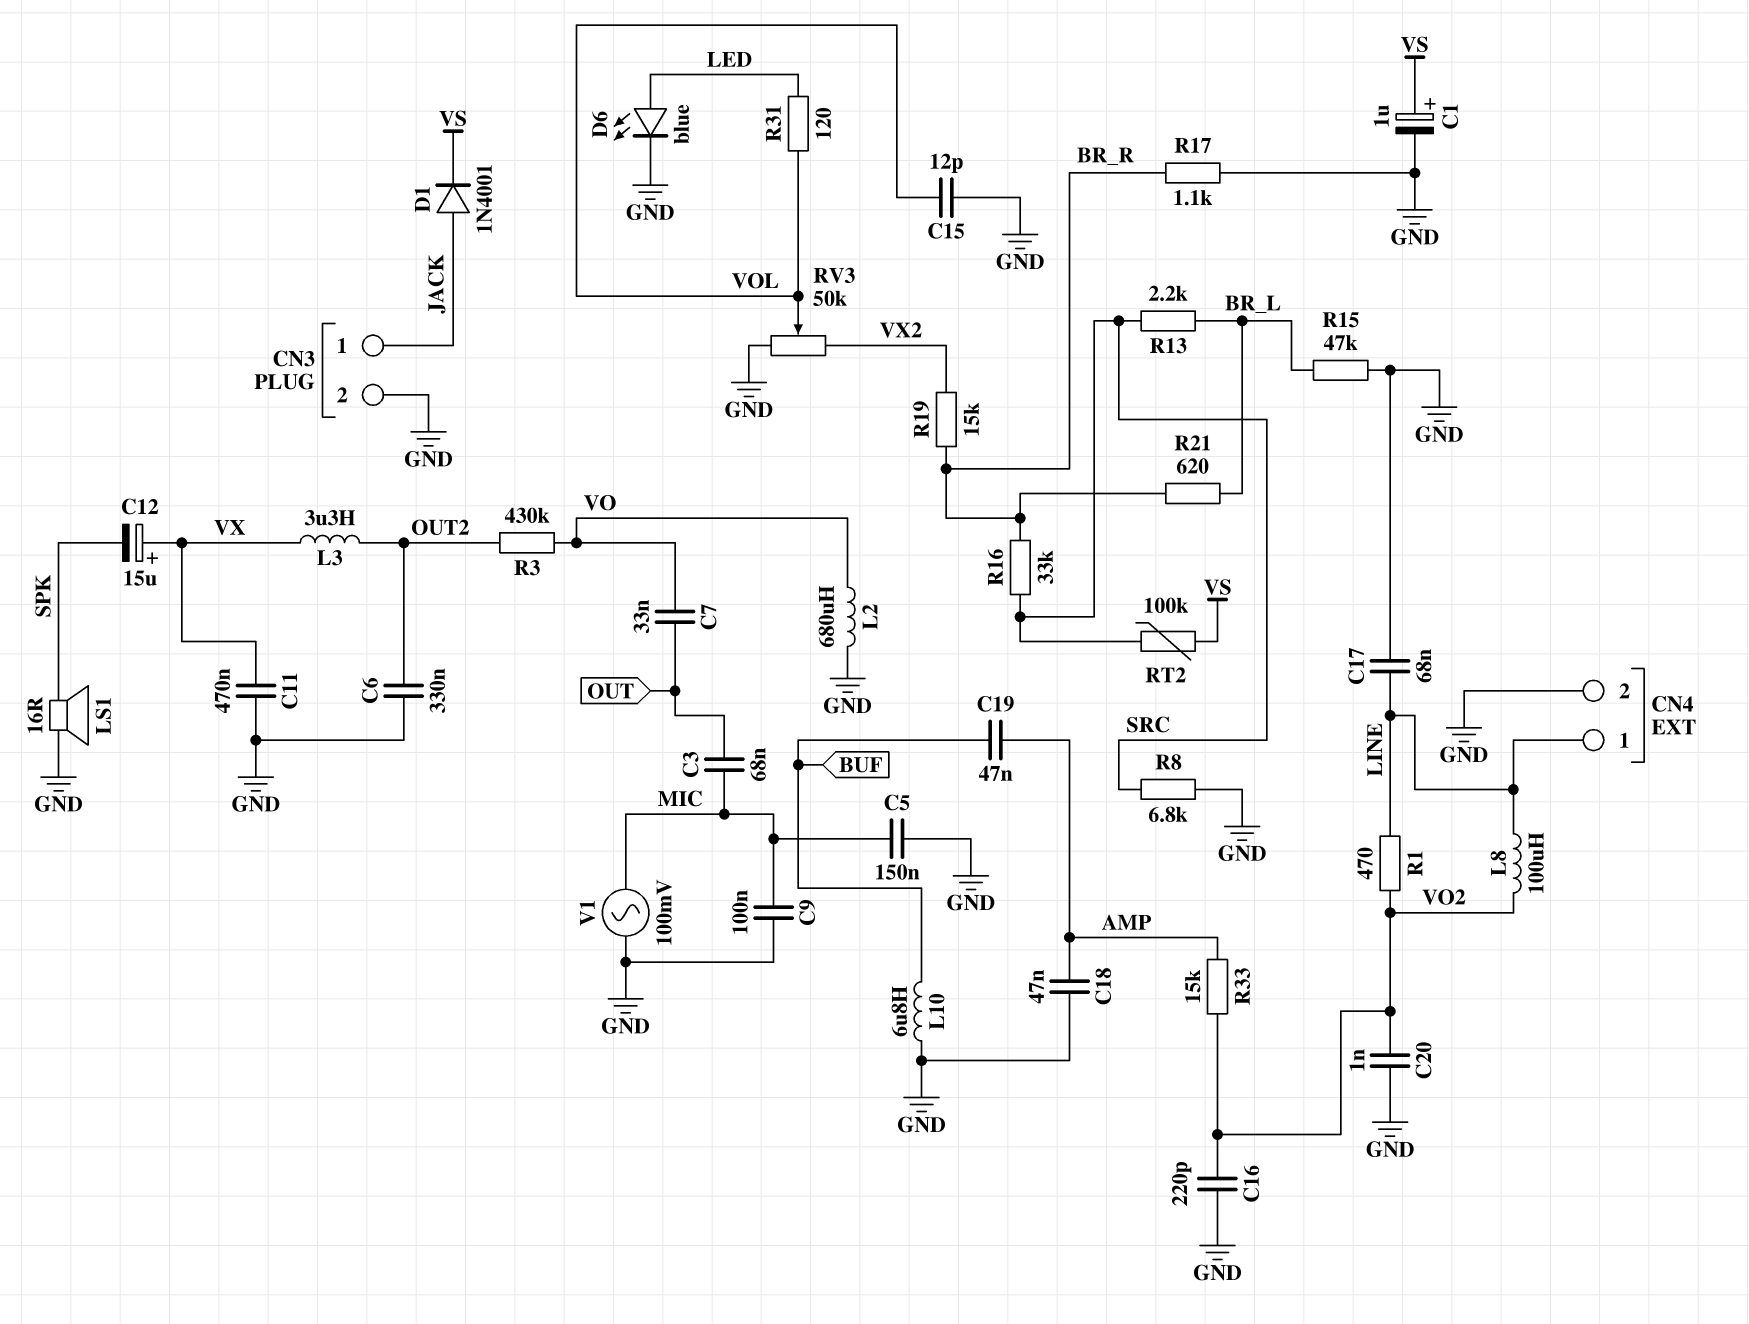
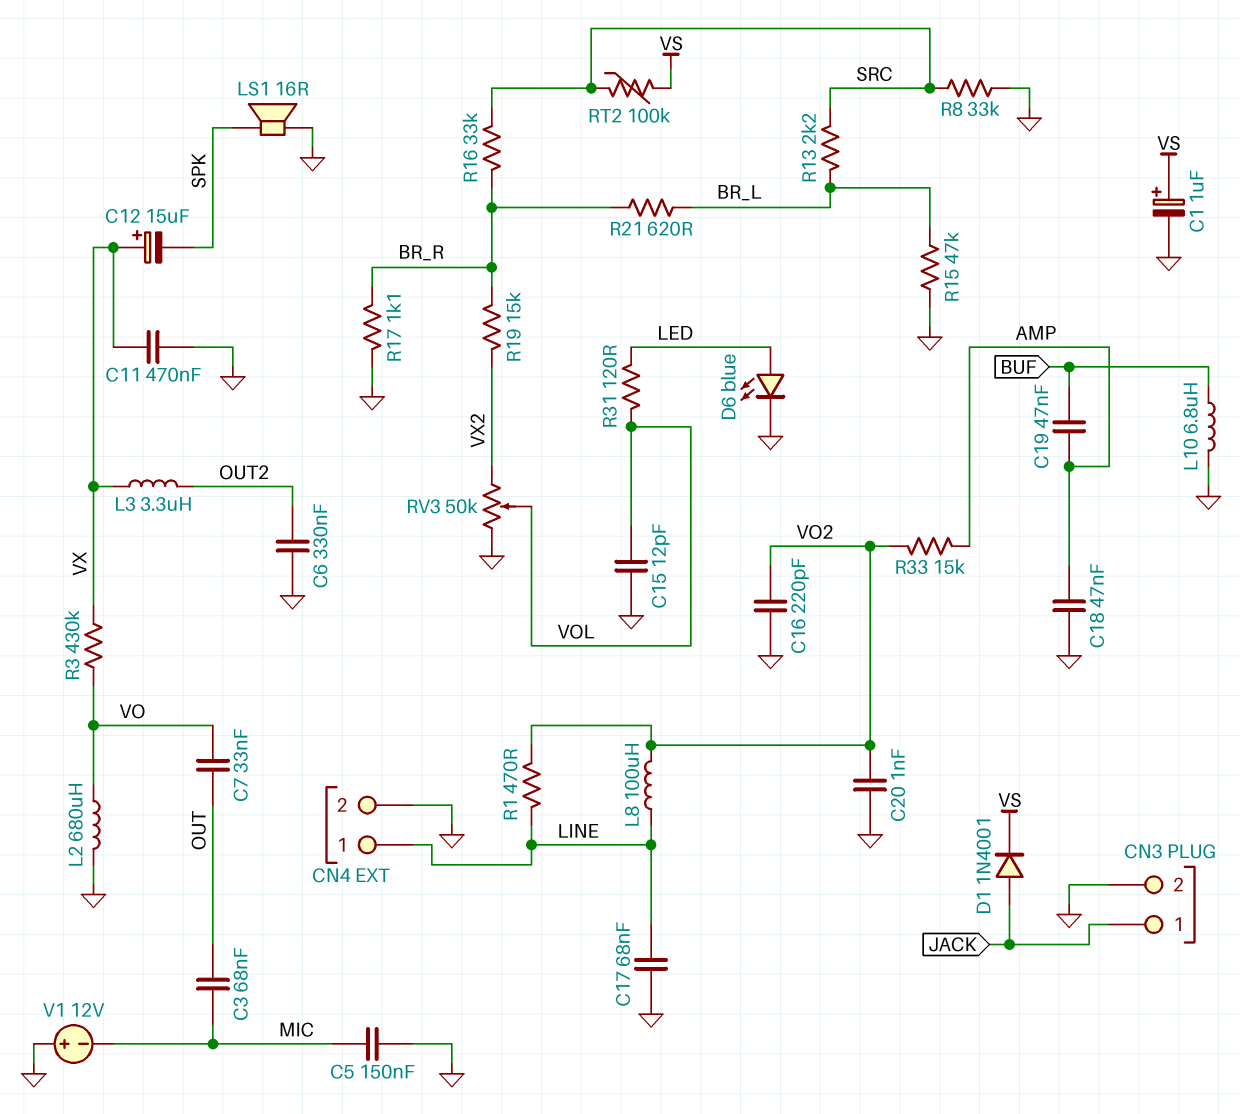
C9: 100nF (GND, MIC) -> none
R3: 430k (OUT2, VO) -> 430k (VO, VX)
R8: 6.8k (GND, SRC) -> 33k (GND, SRC)
V1: AC 100mV (GND, MIC) -> 12V (plus GND, minus MIC)

